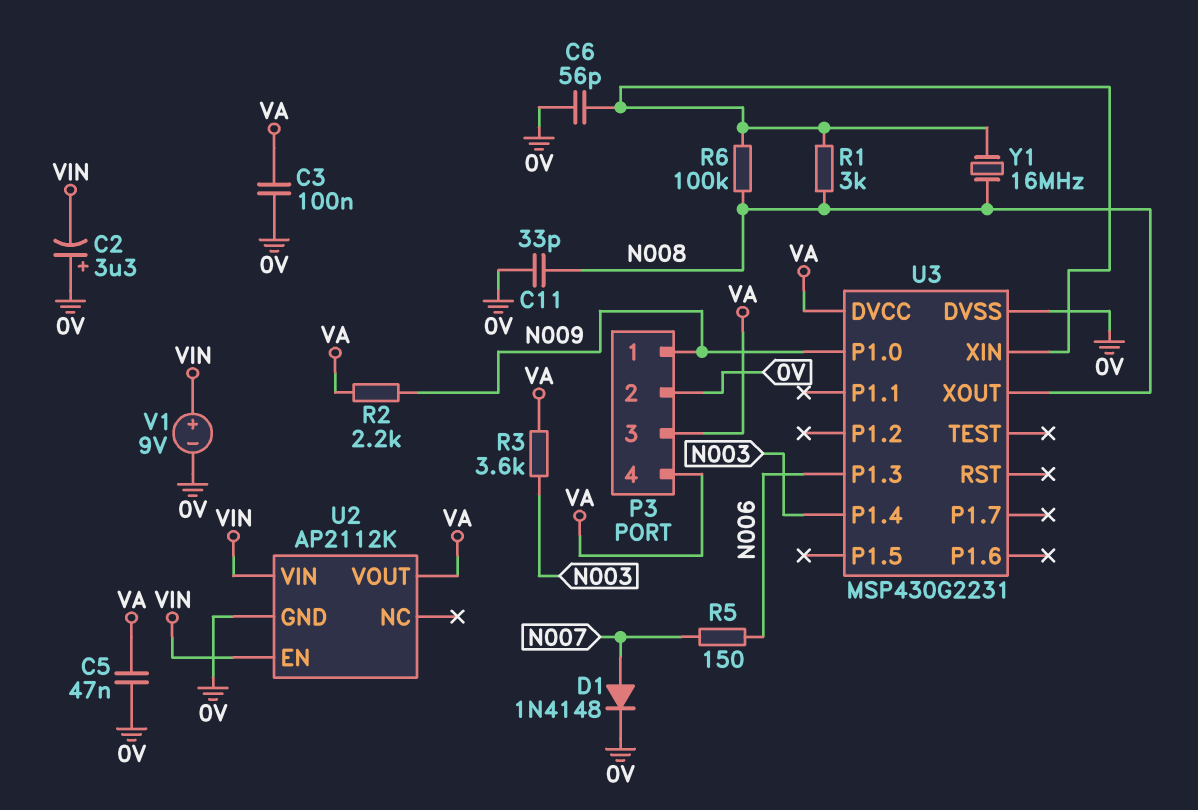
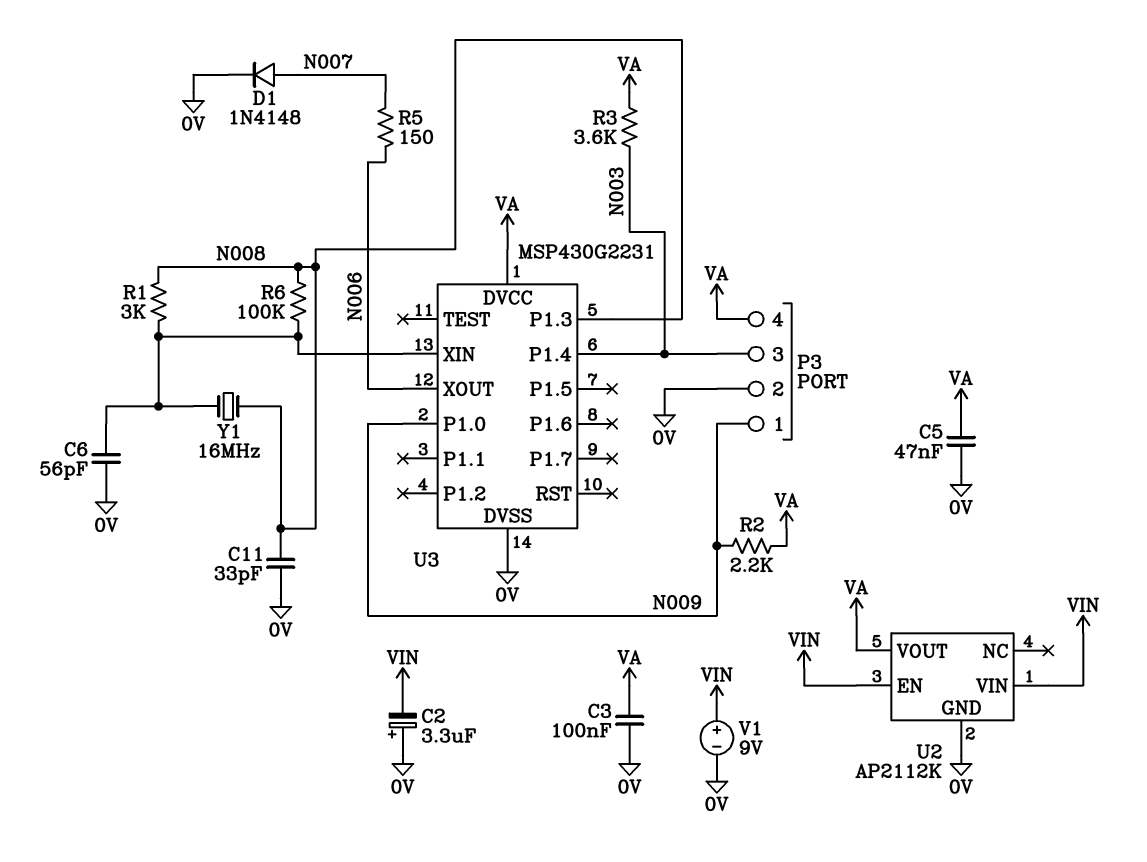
P3 pin 3: VA -> N003
U3 pin P1.3: N006 -> N008
U3 pin XOUT: N008 -> N006

